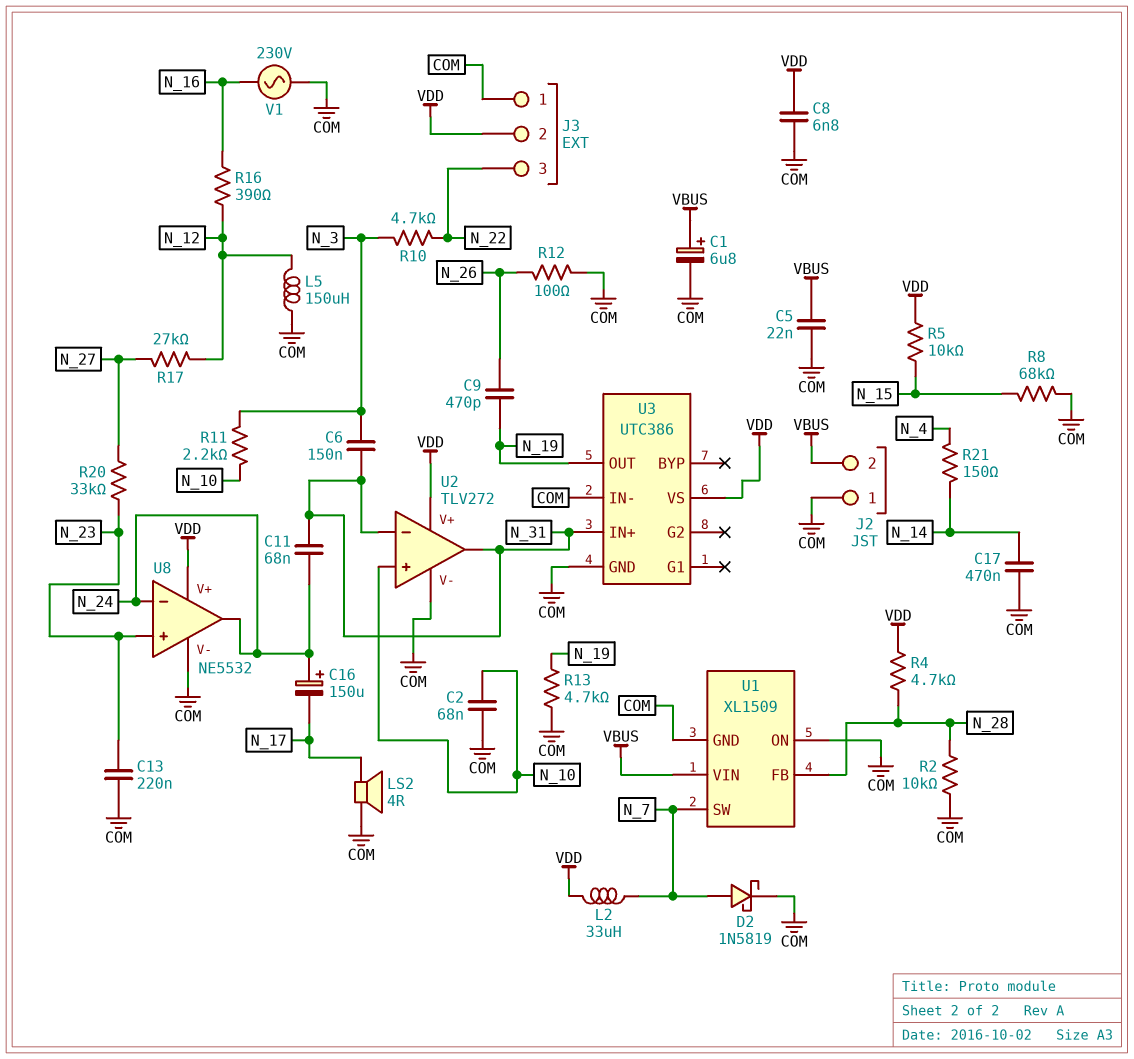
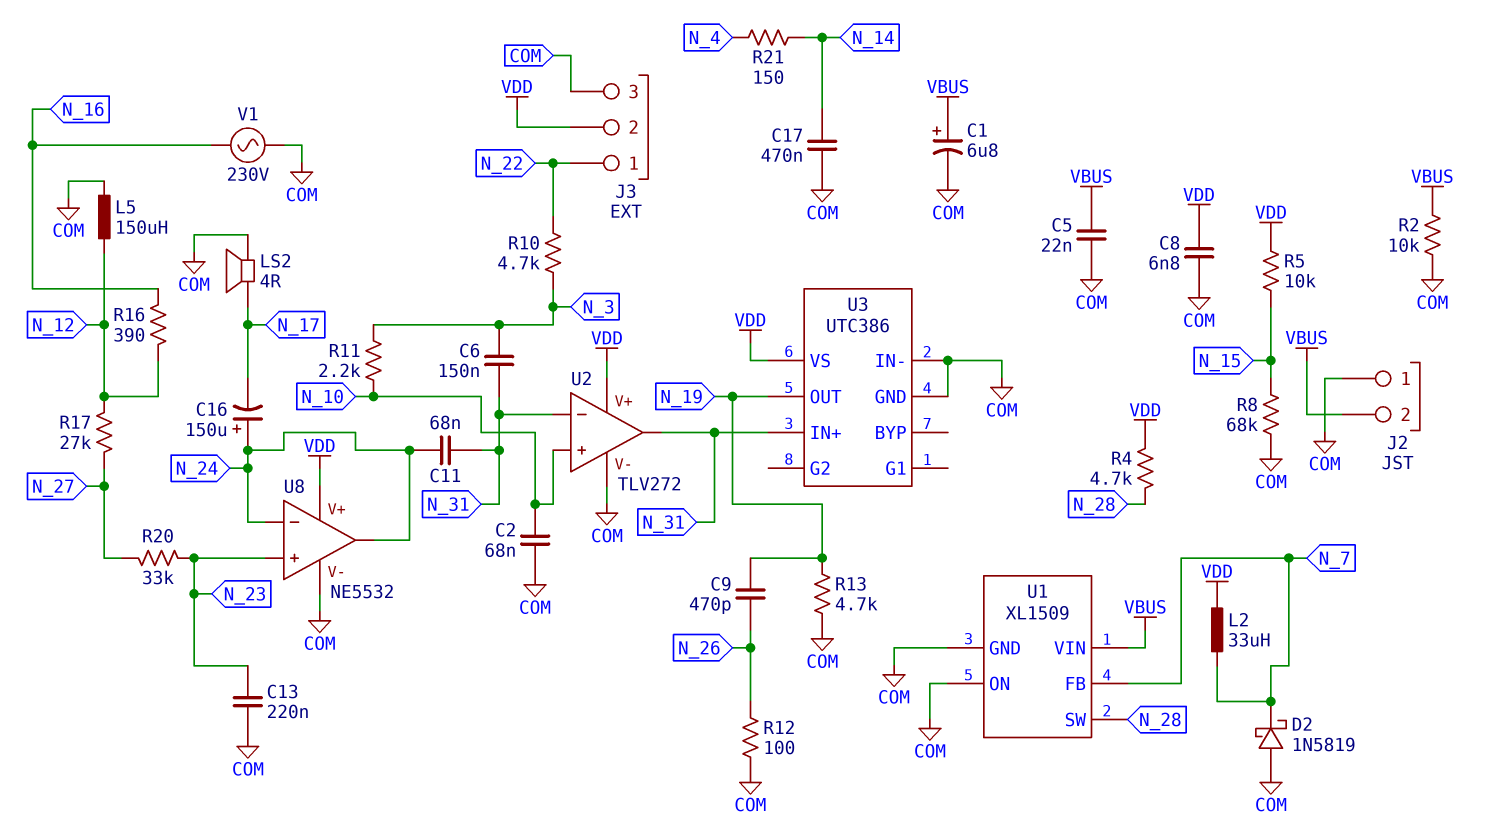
D2: schottky 1N5819 (A N_7, K COM) -> schottky 1N5819 (A COM, K N_7)
J3 pin 1: COM -> N_22
J3 pin 3: N_22 -> COM
R2: 10k (COM, N_28) -> 10k (COM, VBUS)
U1 pin FB: N_28 -> N_7
U1 pin SW: N_7 -> N_28

